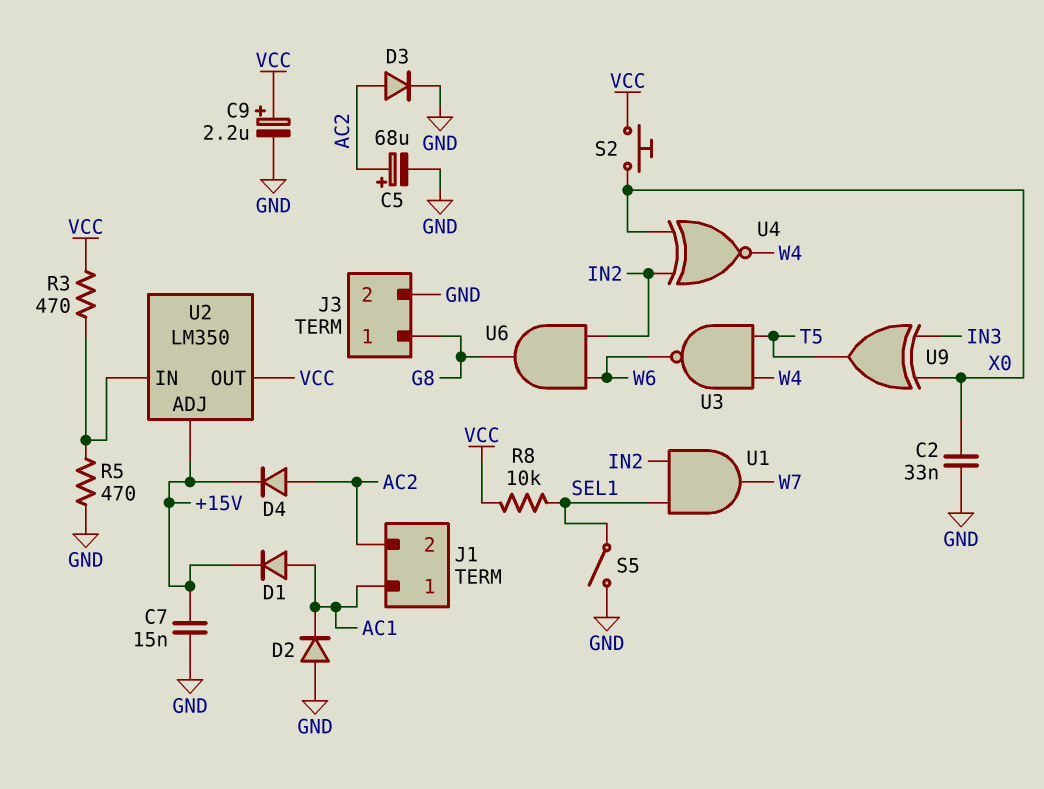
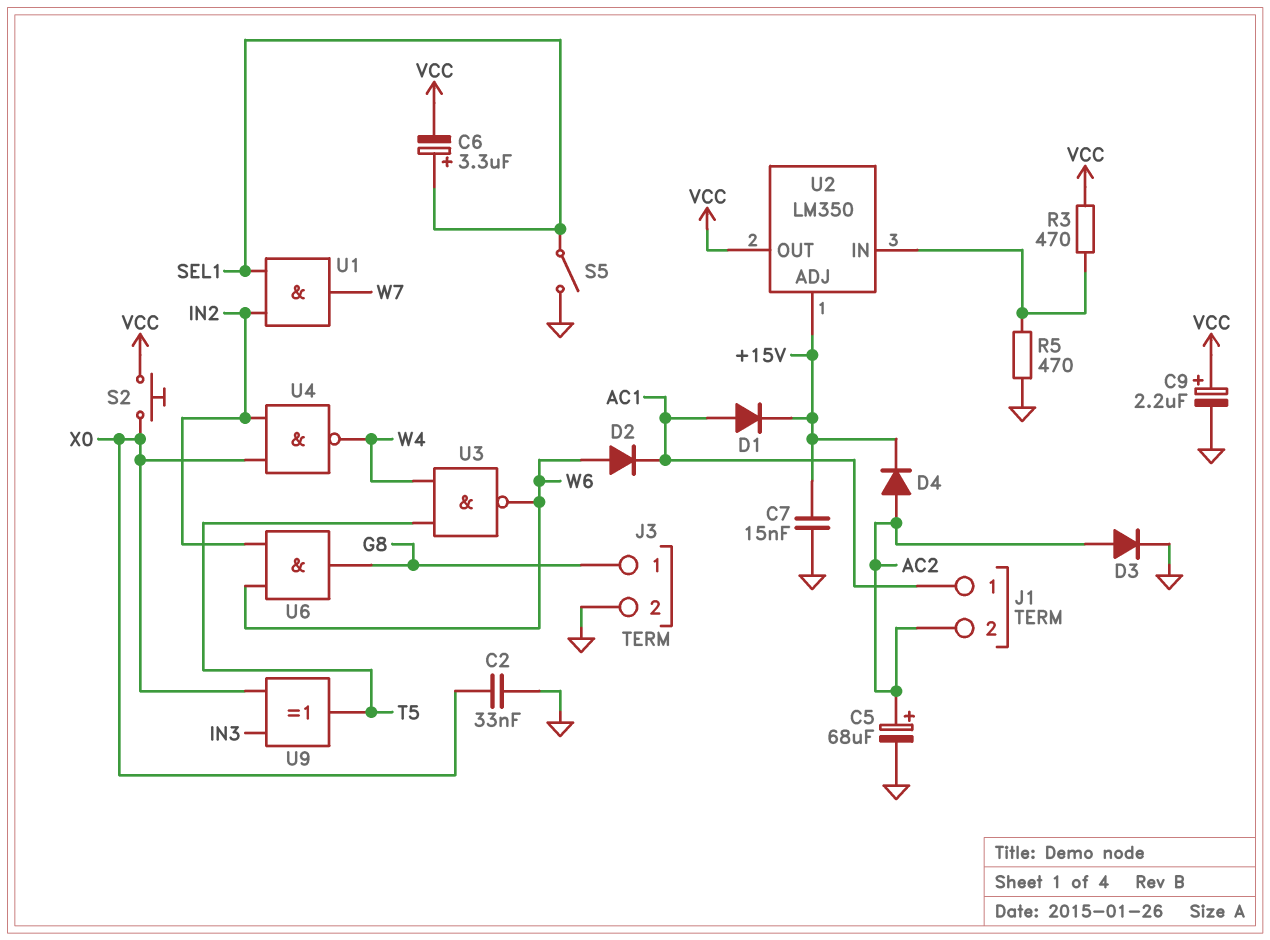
C6: none -> 3.3uF (plus SEL1, minus VCC)
D2: diode (A GND, K AC1) -> diode (A W6, K AC1)
R8: 10k (SEL1, VCC) -> none
U4: XNOR (in IN2, in X0, out W4) -> NAND (in IN2, in X0, out W4)

